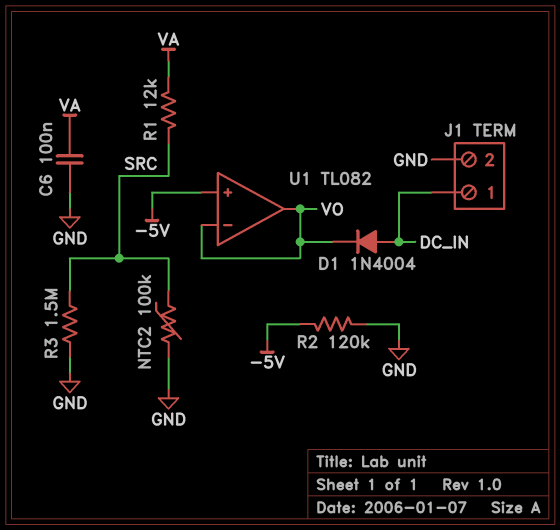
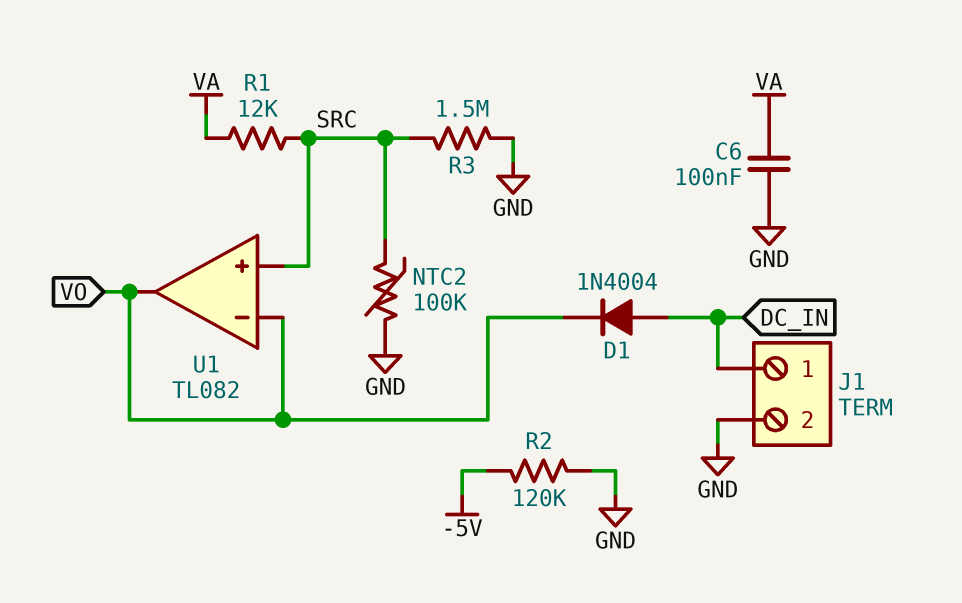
U1 pin in+: -5V -> SRC

